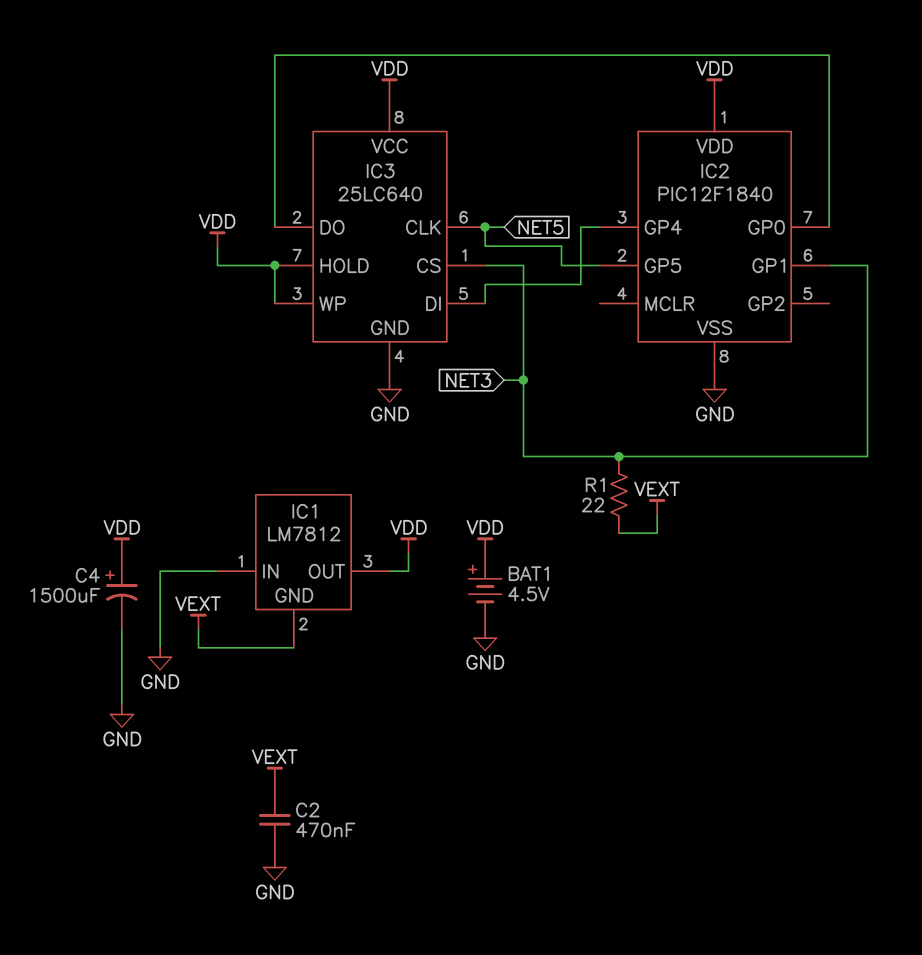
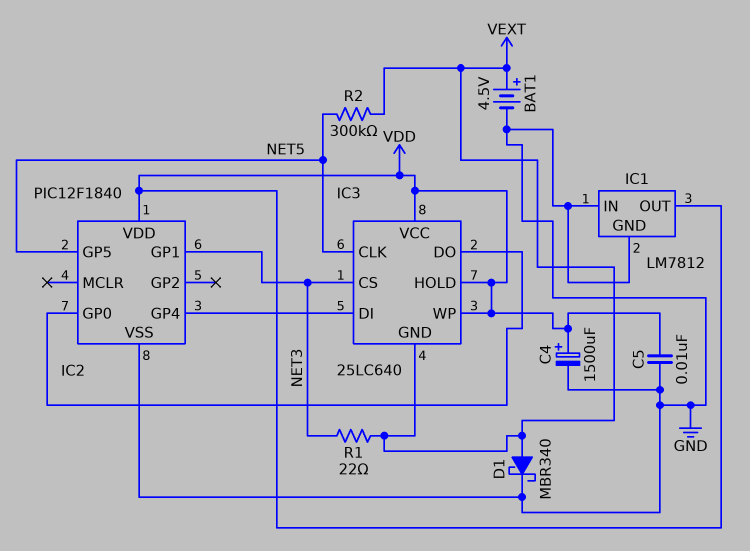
BAT1: 4.5V (plus VDD, minus GND) -> 4.5V (plus VEXT, minus GND)
C2: 470nF (GND, VEXT) -> none
C5: none -> 10nF (GND, VDD)
D1: none -> schottky MBR340 (A VEXT, K GND)
IC1 pin GND: VEXT -> GND
IC3 pin GND: GND -> VEXT
R2: none -> 300k (NET5, VEXT)

